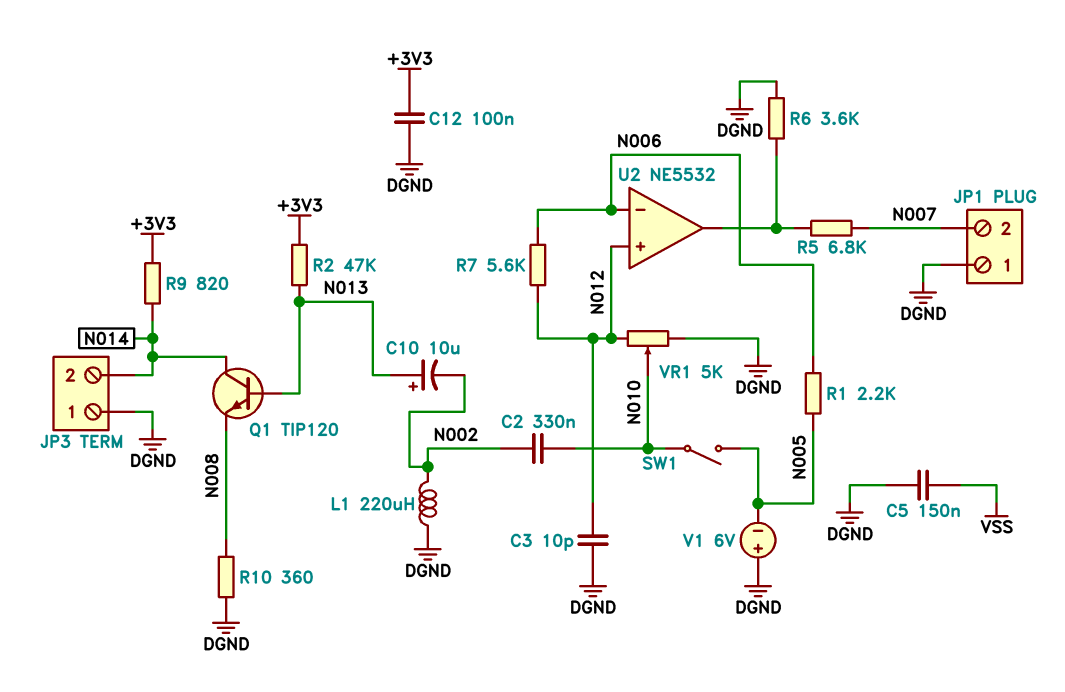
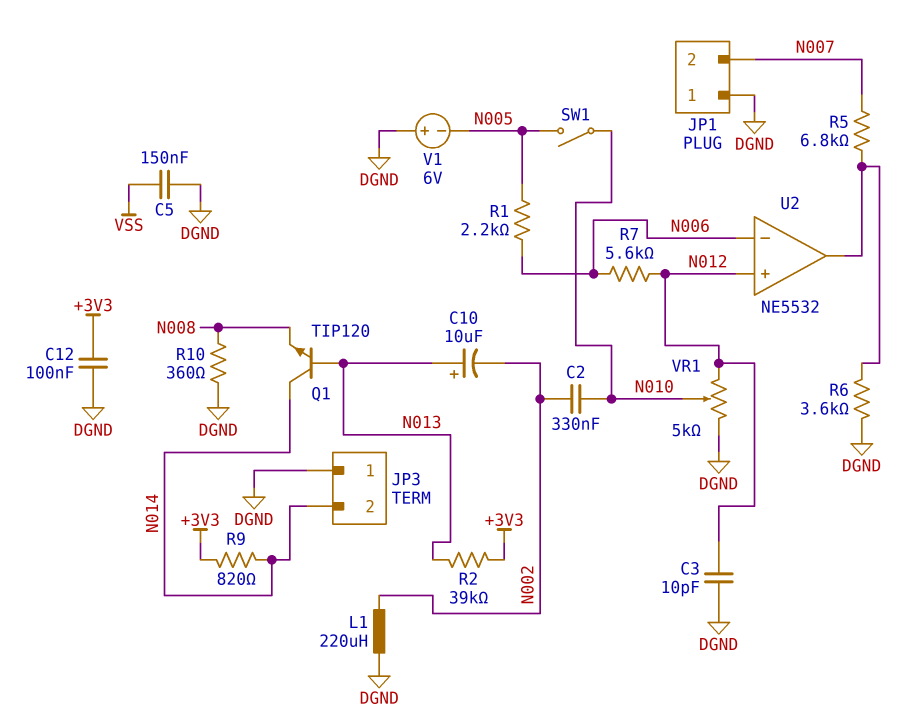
R2: 47k (+3V3, N013) -> 39k (+3V3, N013)

